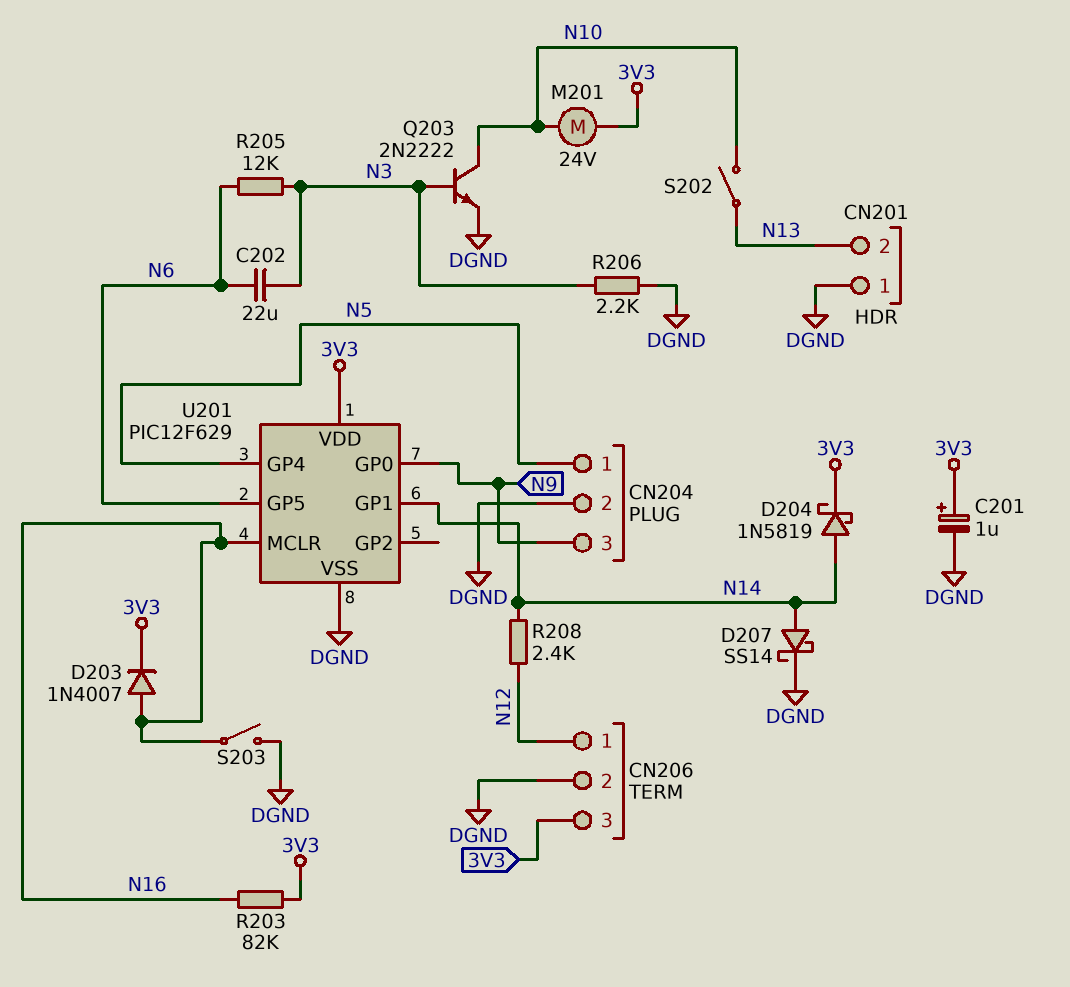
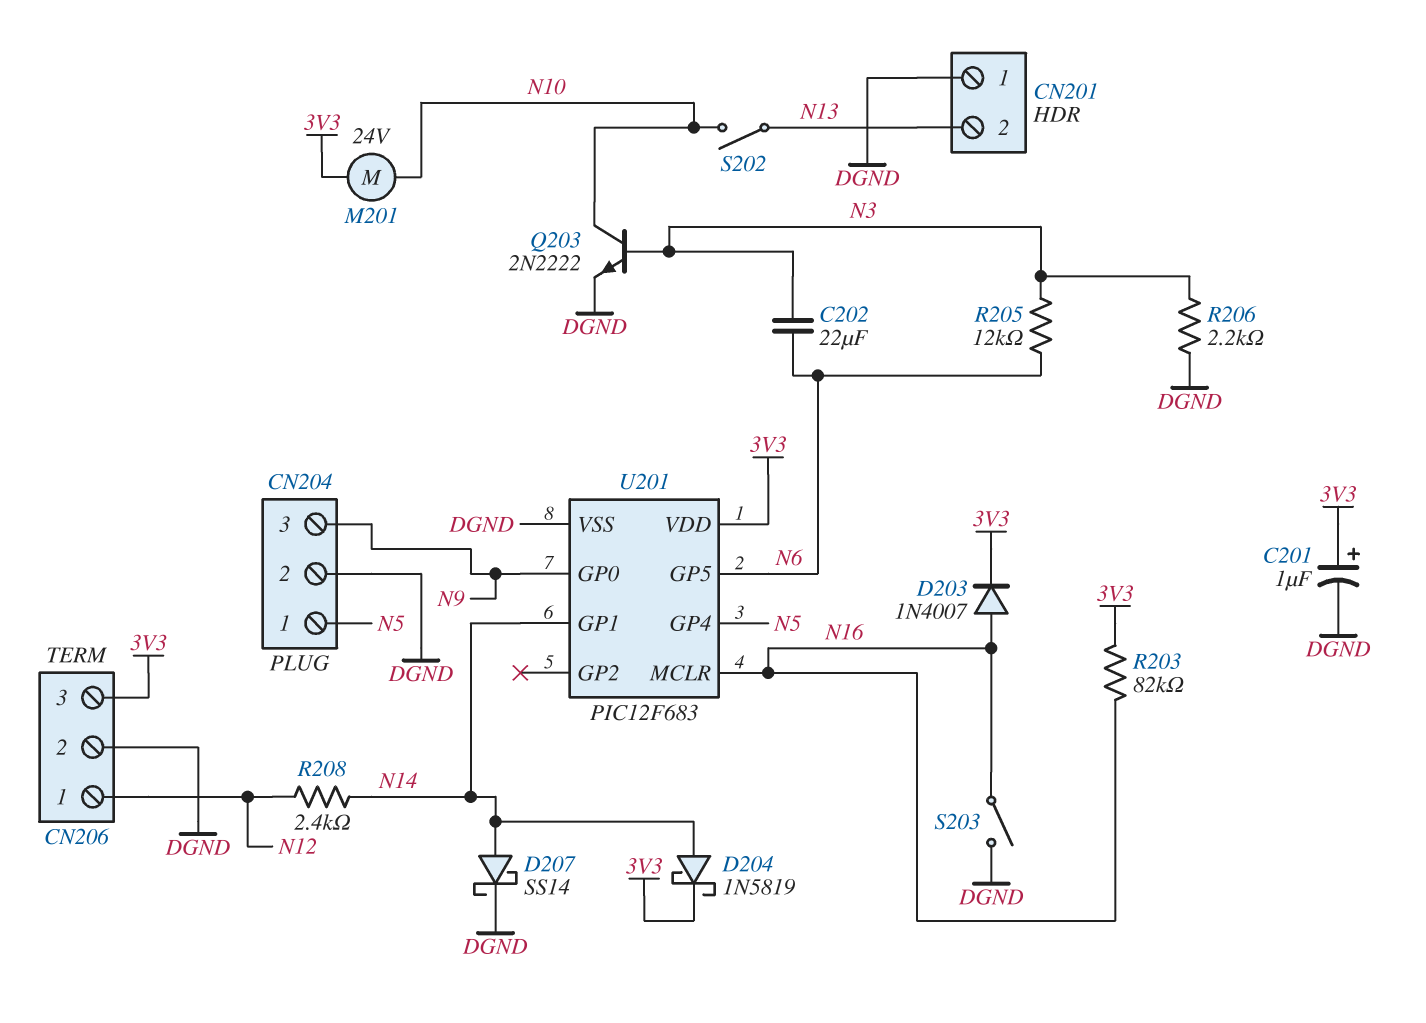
U201: PIC12F629 -> PIC12F683

